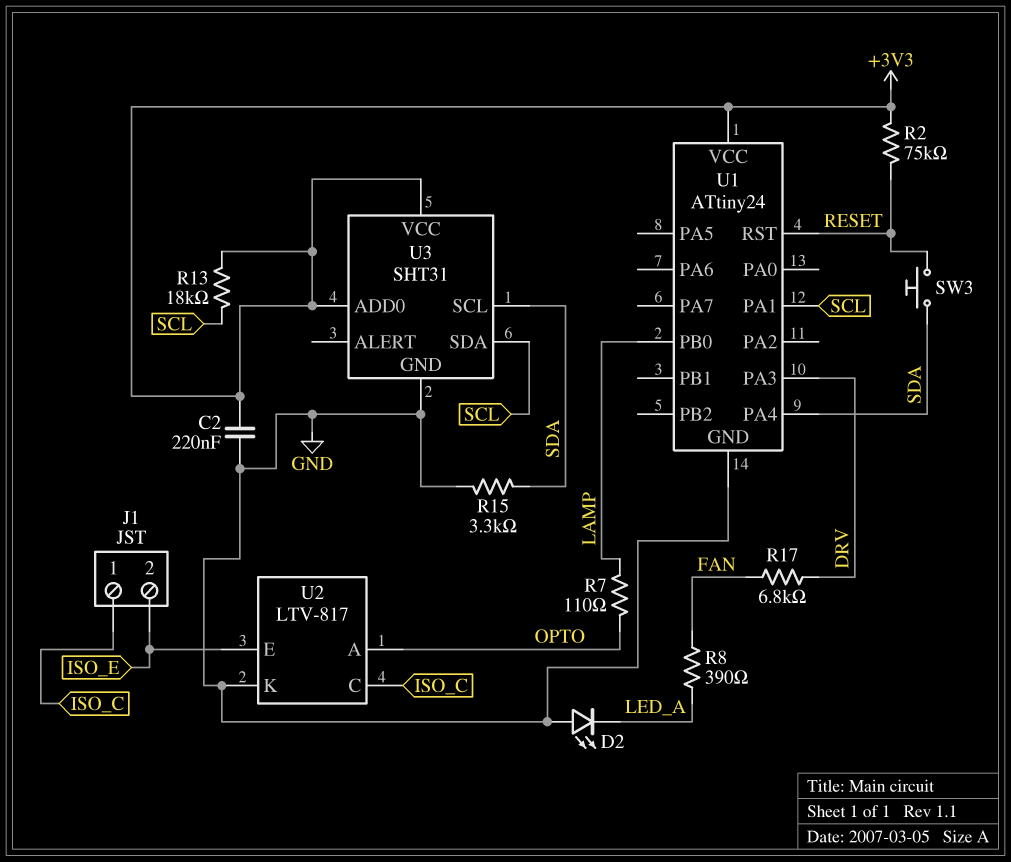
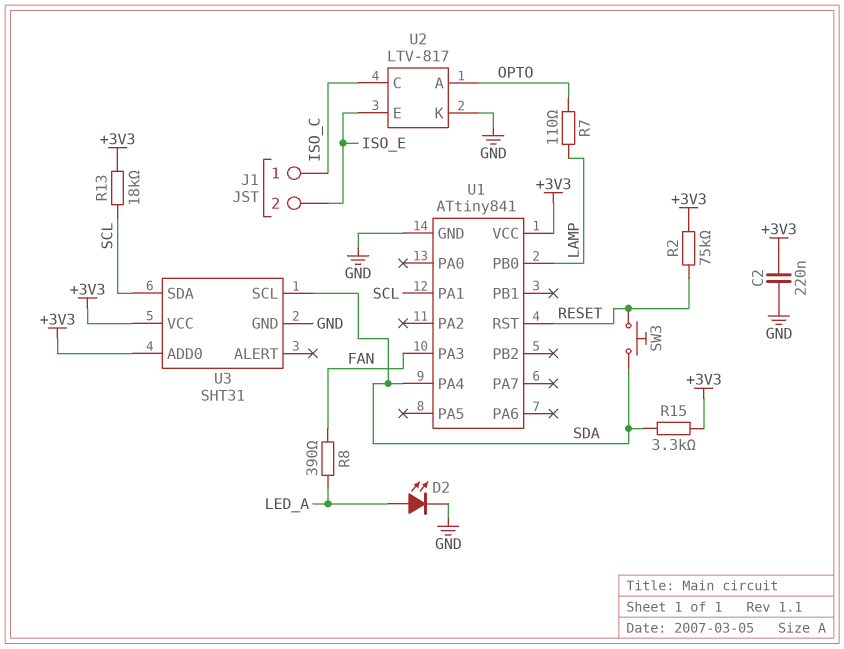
D2: LED (A GND, K LED_A) -> LED (A LED_A, K GND)
R15: 3.3k (GND, SDA) -> 3.3k (+3V3, SDA)
R17: 6.8k (DRV, FAN) -> none
U1: ATtiny24 -> ATtiny841
U1 pin PA3: DRV -> FAN

